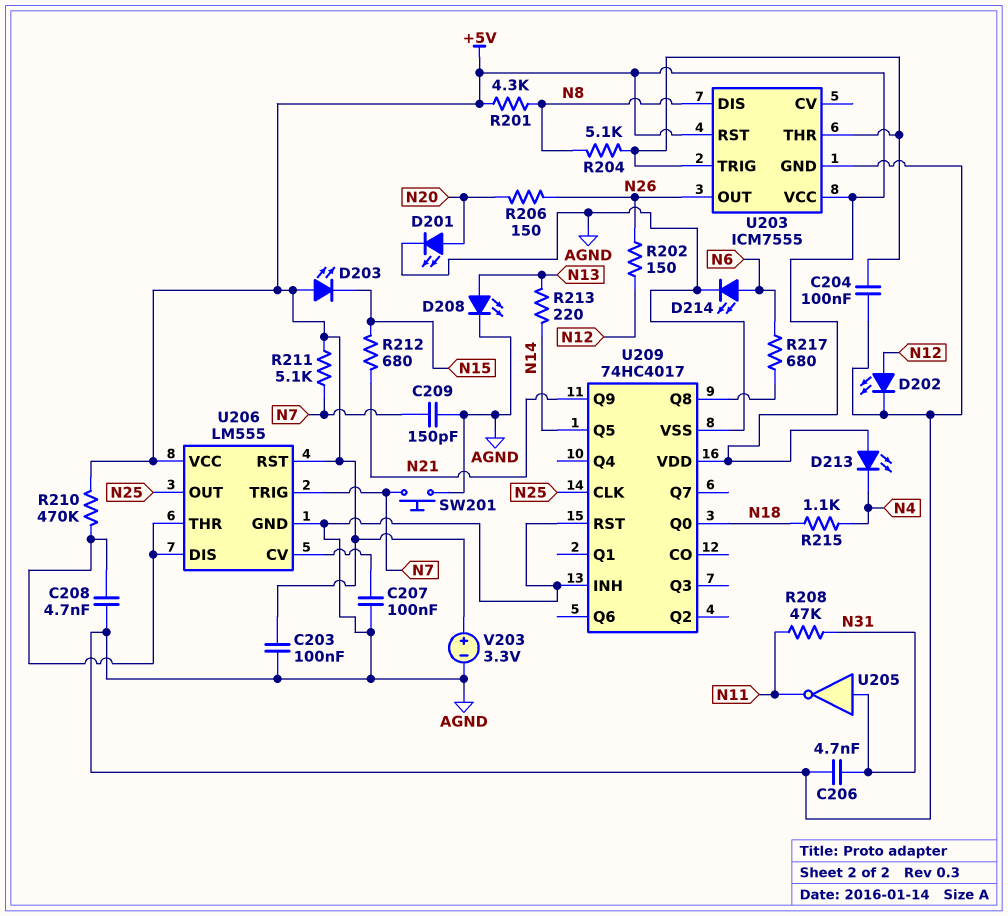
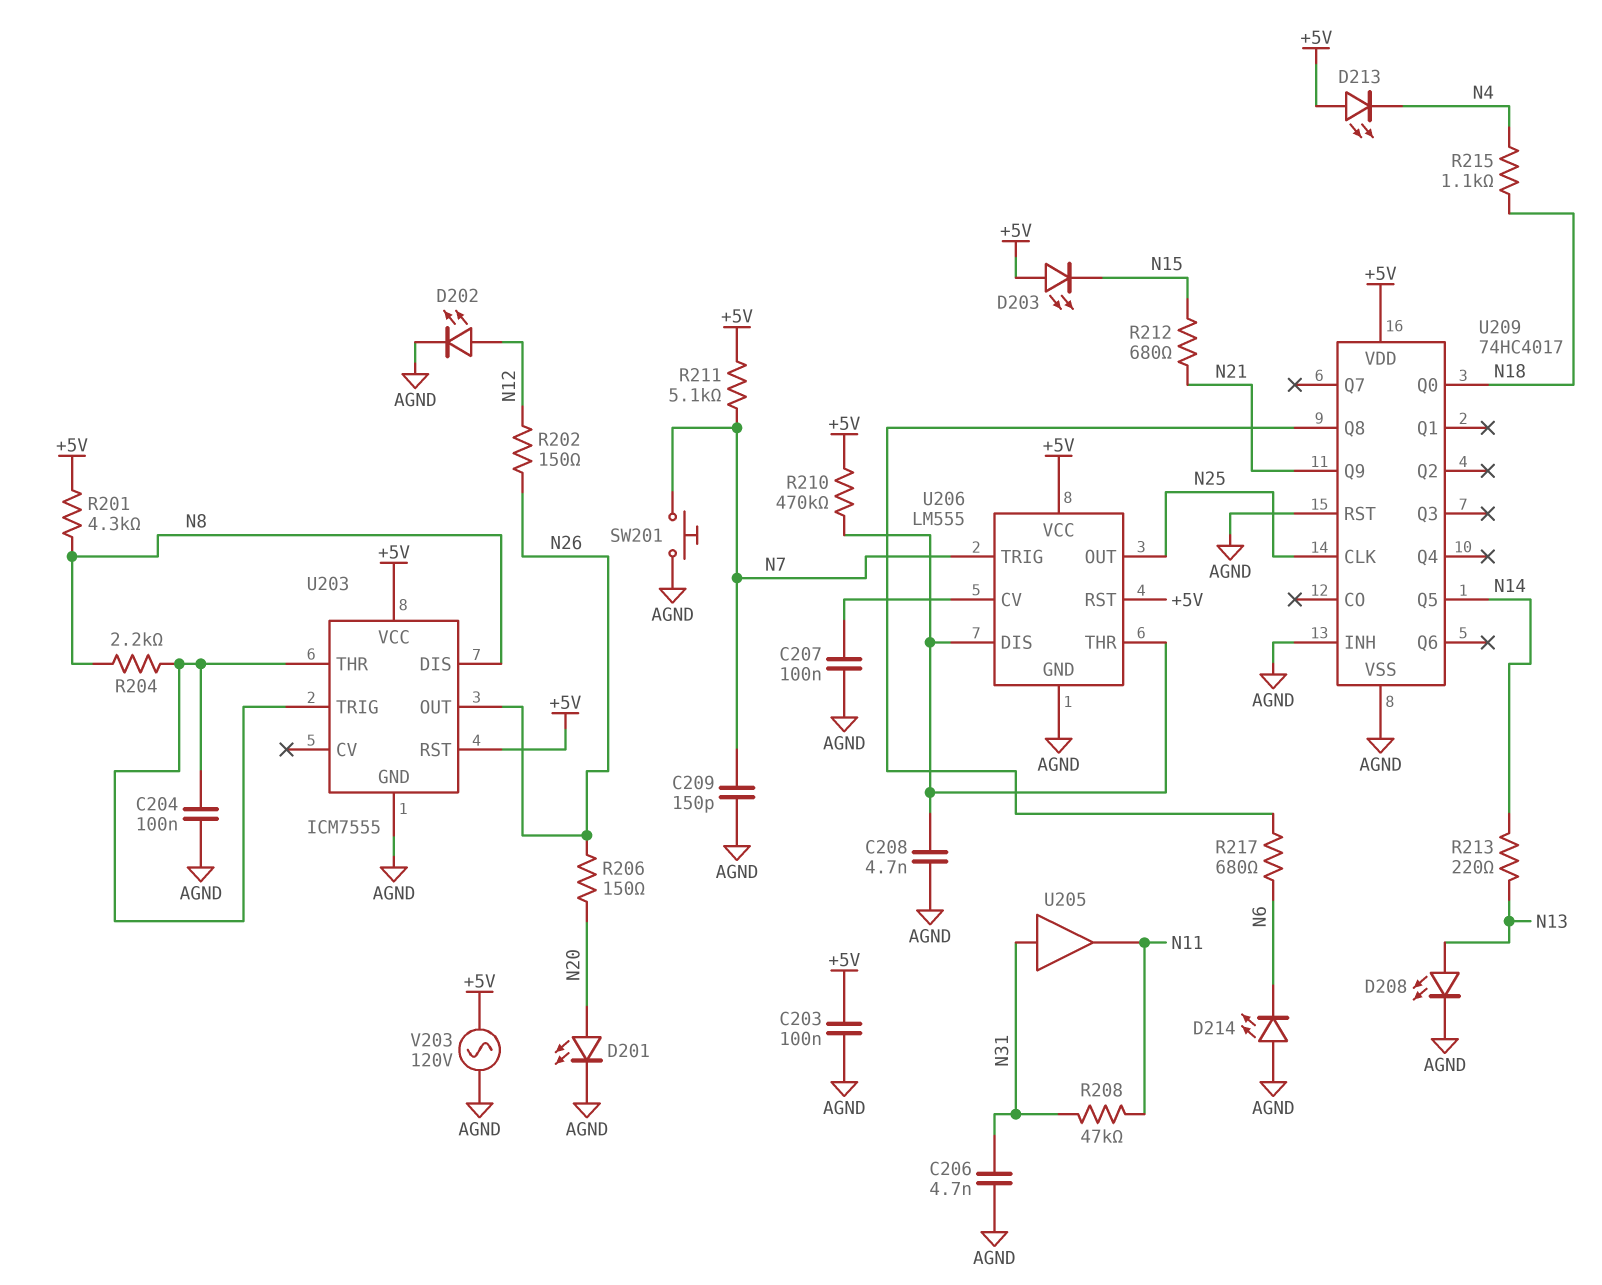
D214: LED (A N6, K AGND) -> LED (A AGND, K N6)
R204: 5.1k (N8, U203/THR) -> 2.2k (N8, U203/THR)
U205: NOT (in N31, out N11) -> buffer (in N31, out N11)
V203: 3.3V (plus +5V, minus AGND) -> AC 120V (+5V, AGND)

